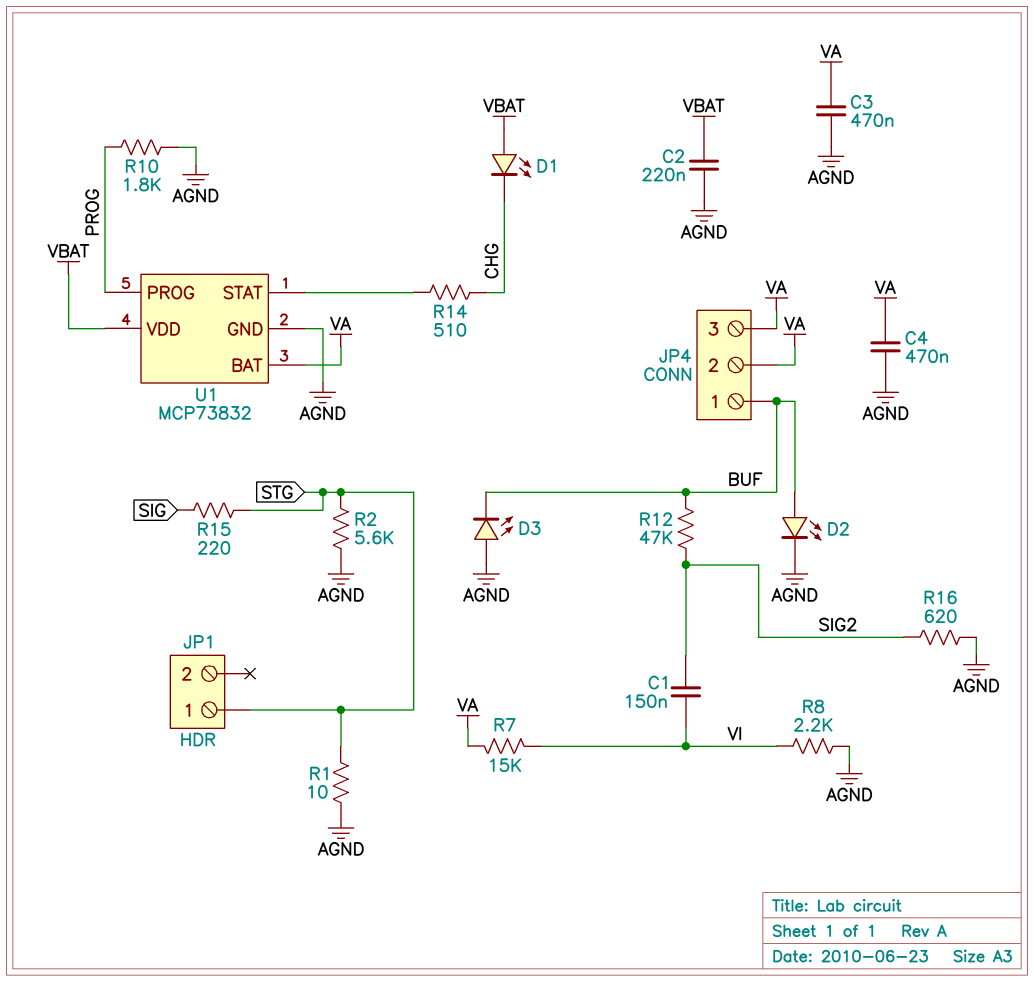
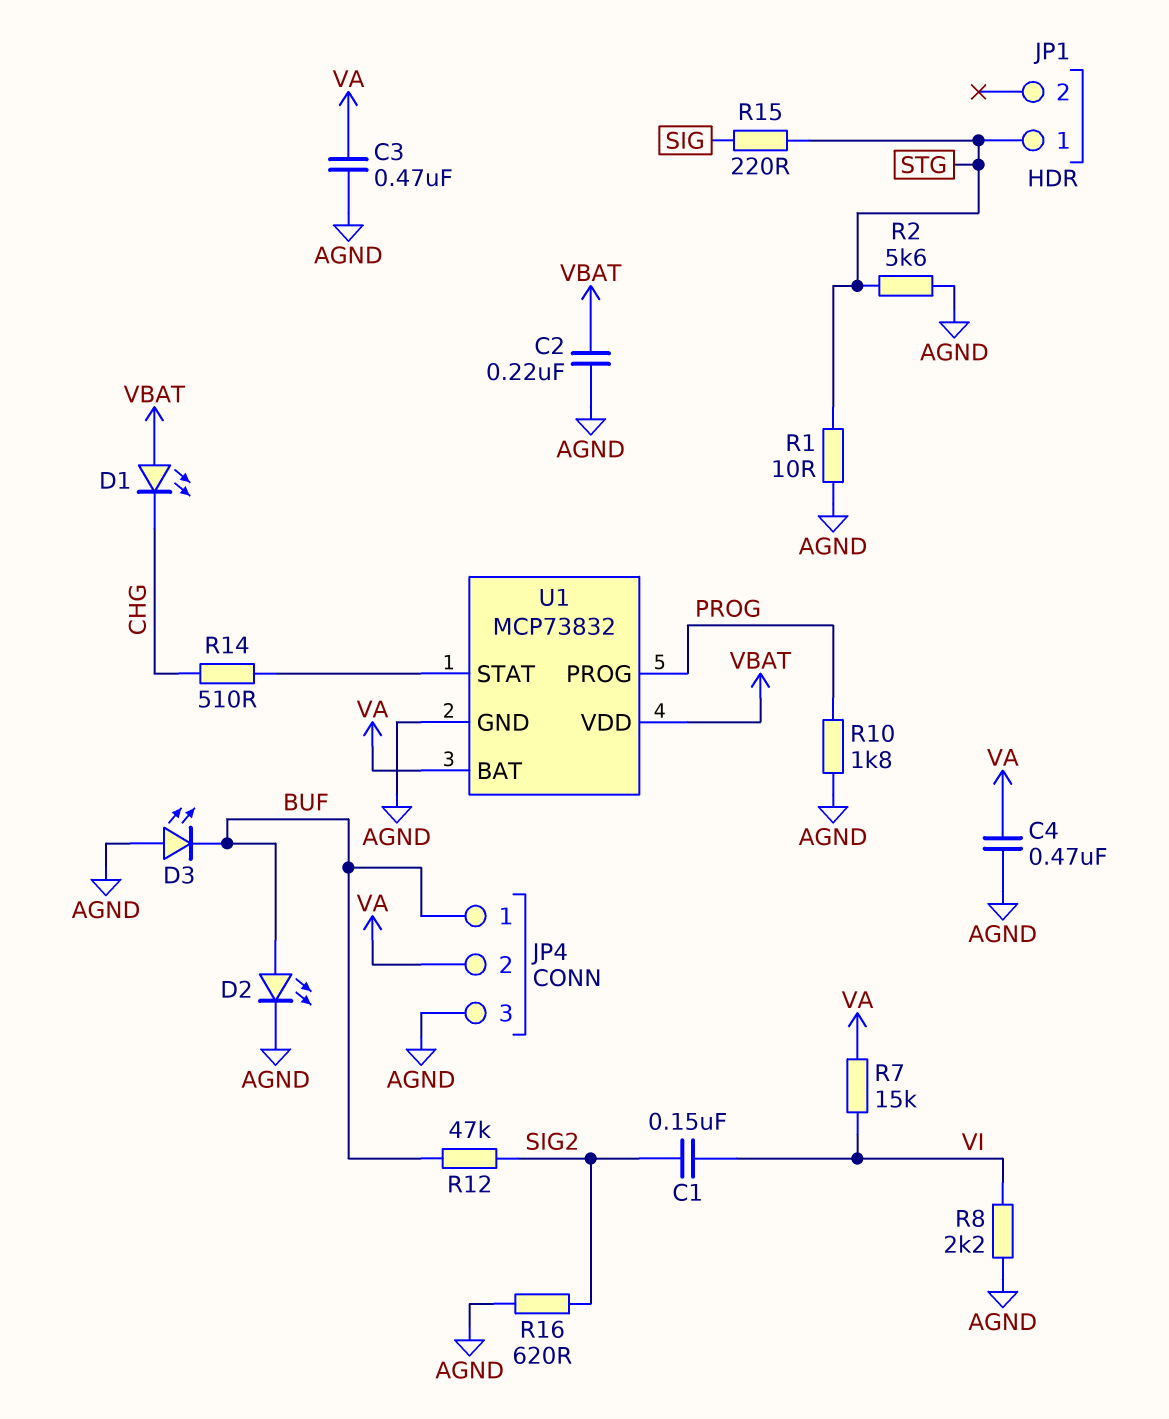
JP4 pin 3: VA -> AGND

